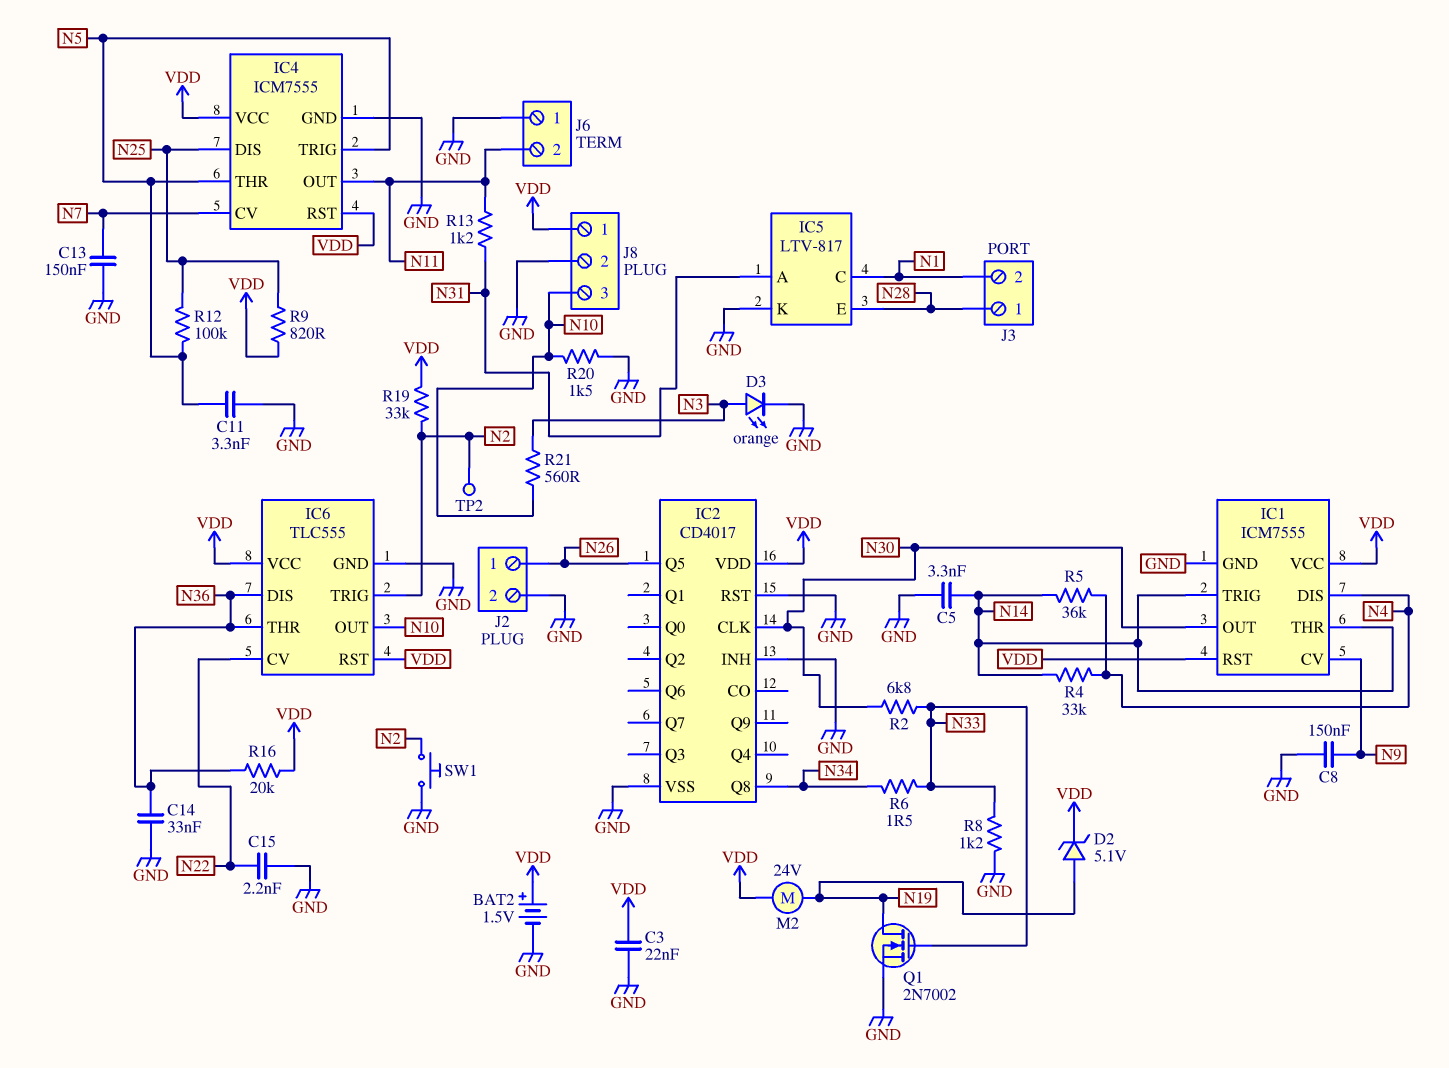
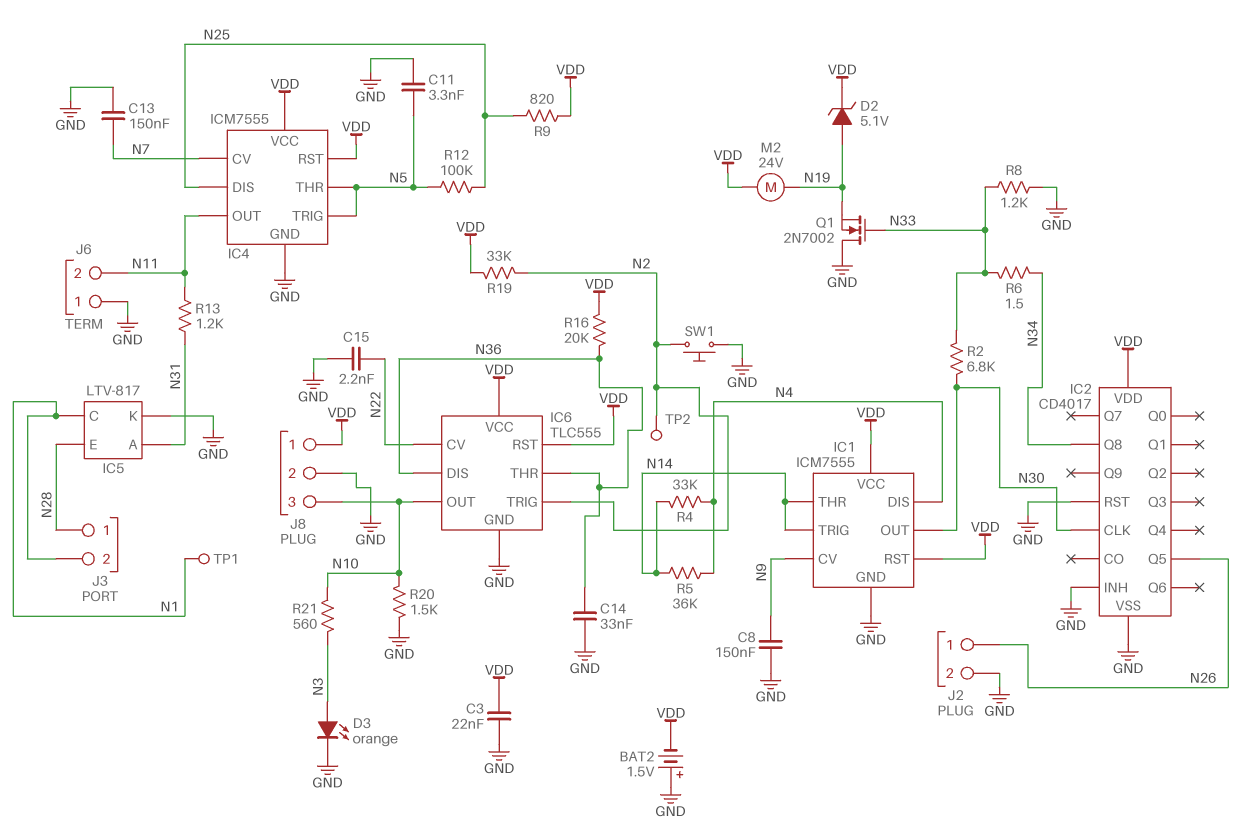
BAT2: 1.5V (plus VDD, minus GND) -> 1.5V (plus GND, minus VDD)
C5: 3.3nF (GND, N14) -> none
Q1: NMOS 2N7002 (G N33, D N19, S GND) -> NMOS 2N7002 (G N33, D GND, S N19)
TP1: none -> test point (N1)

